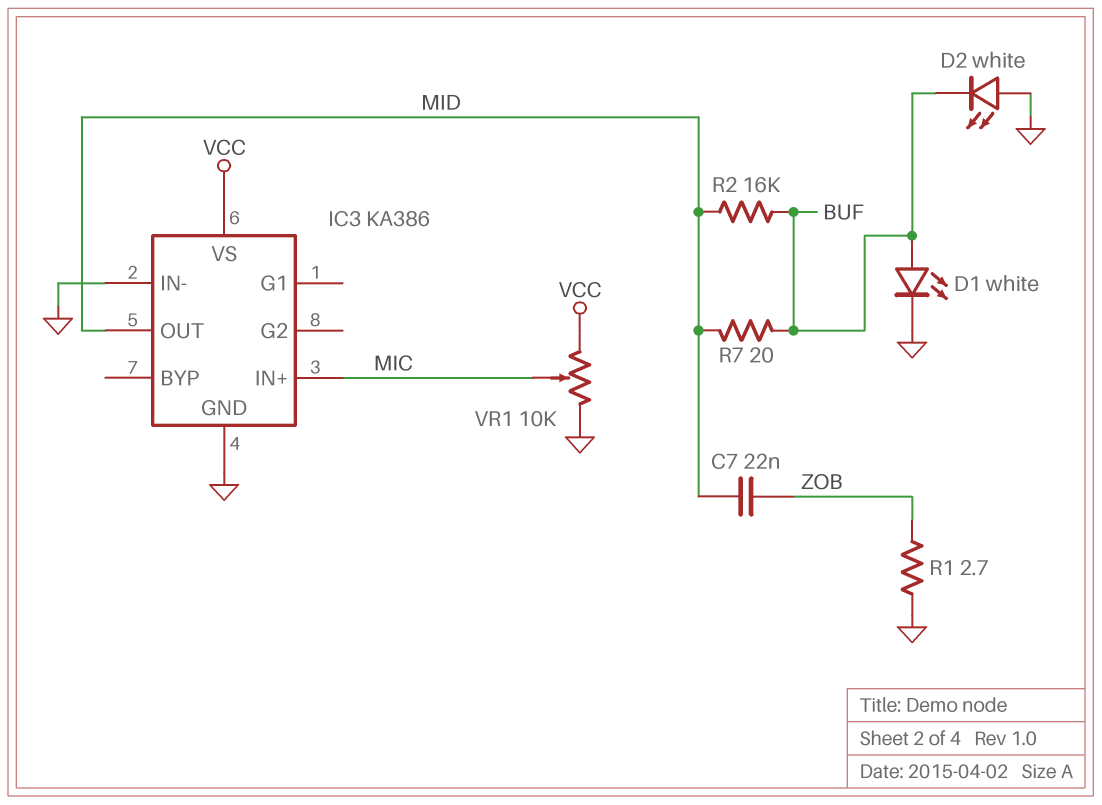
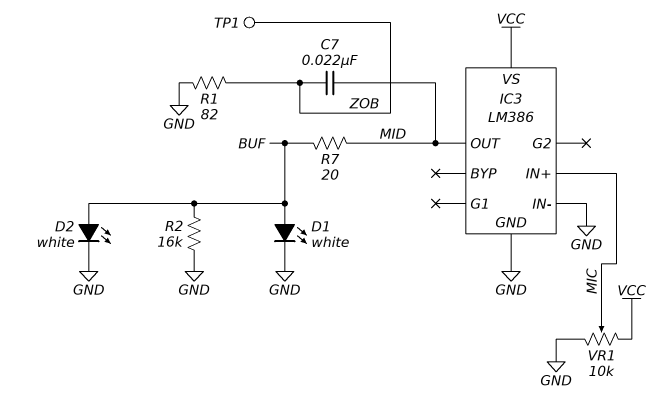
D2: LED white (A GND, K BUF) -> LED white (A BUF, K GND)
IC3: KA386 -> LM386
R1: 2.7 (GND, ZOB) -> 82 (GND, ZOB)
R2: 16k (BUF, MID) -> 16k (BUF, GND)
TP1: none -> test point (ZOB)

